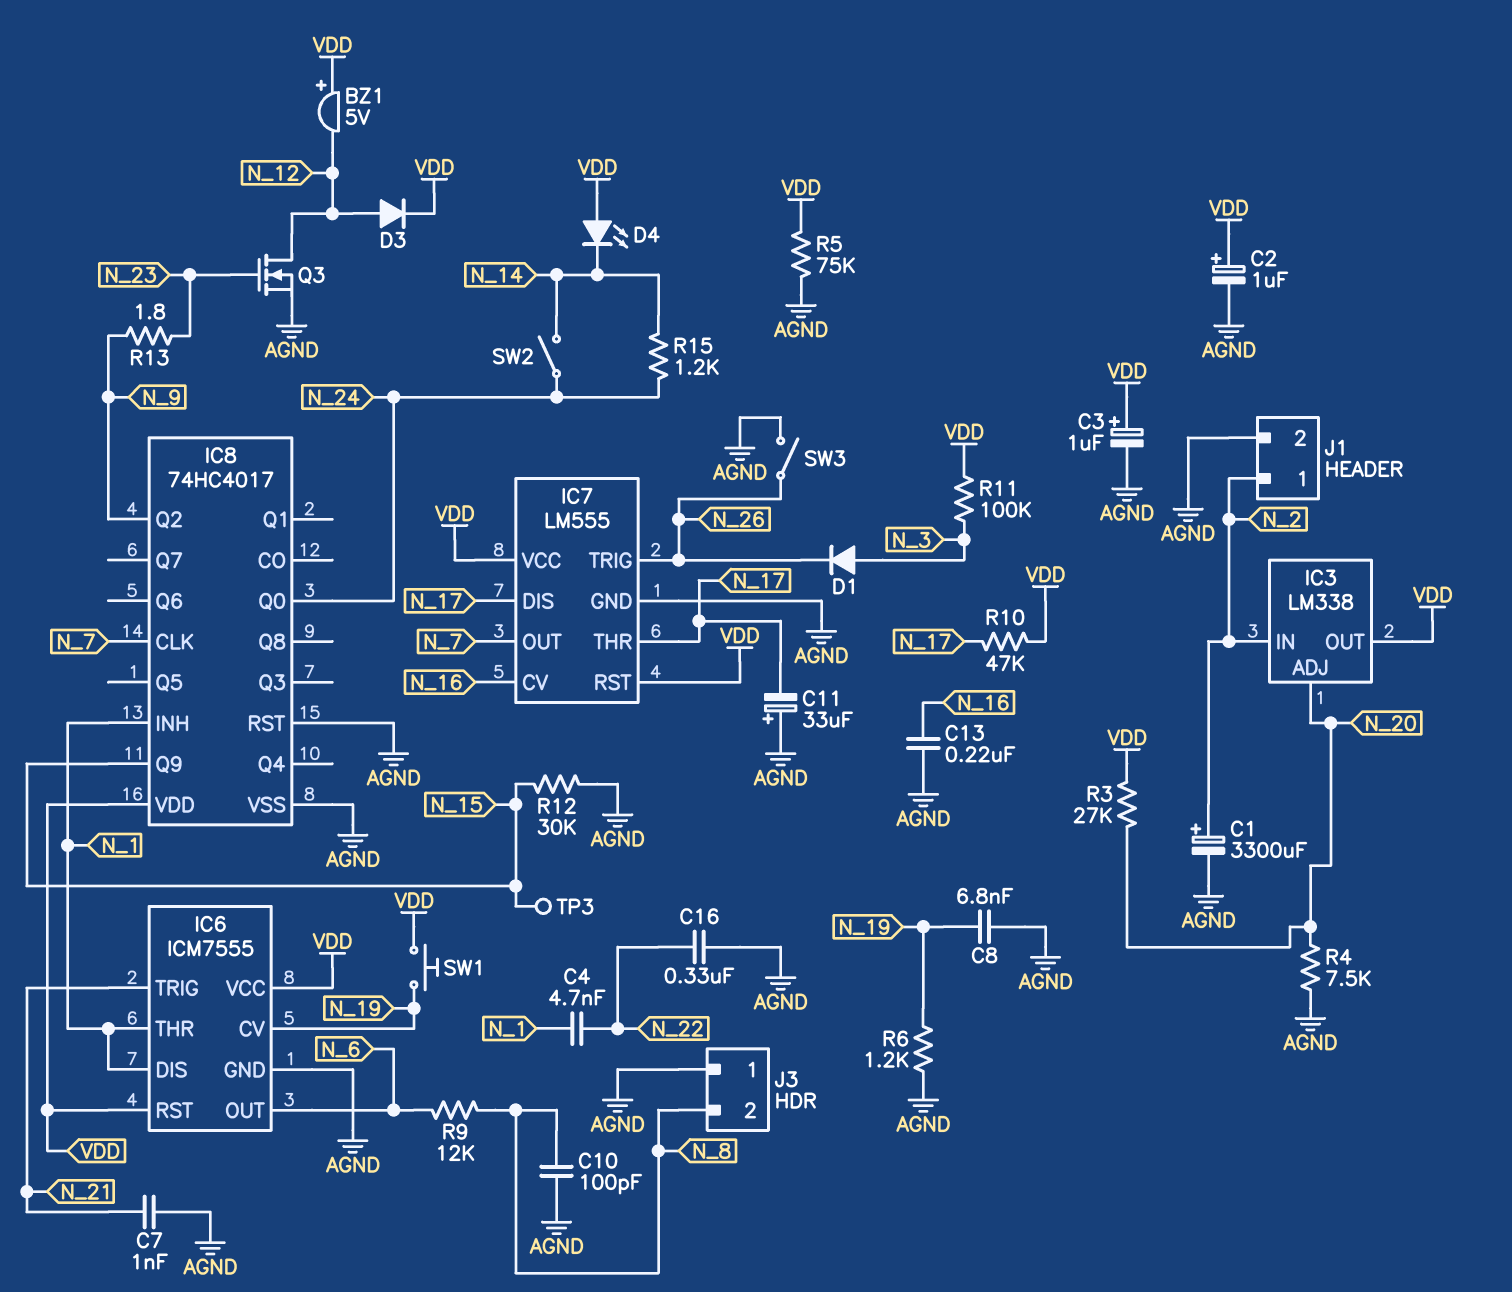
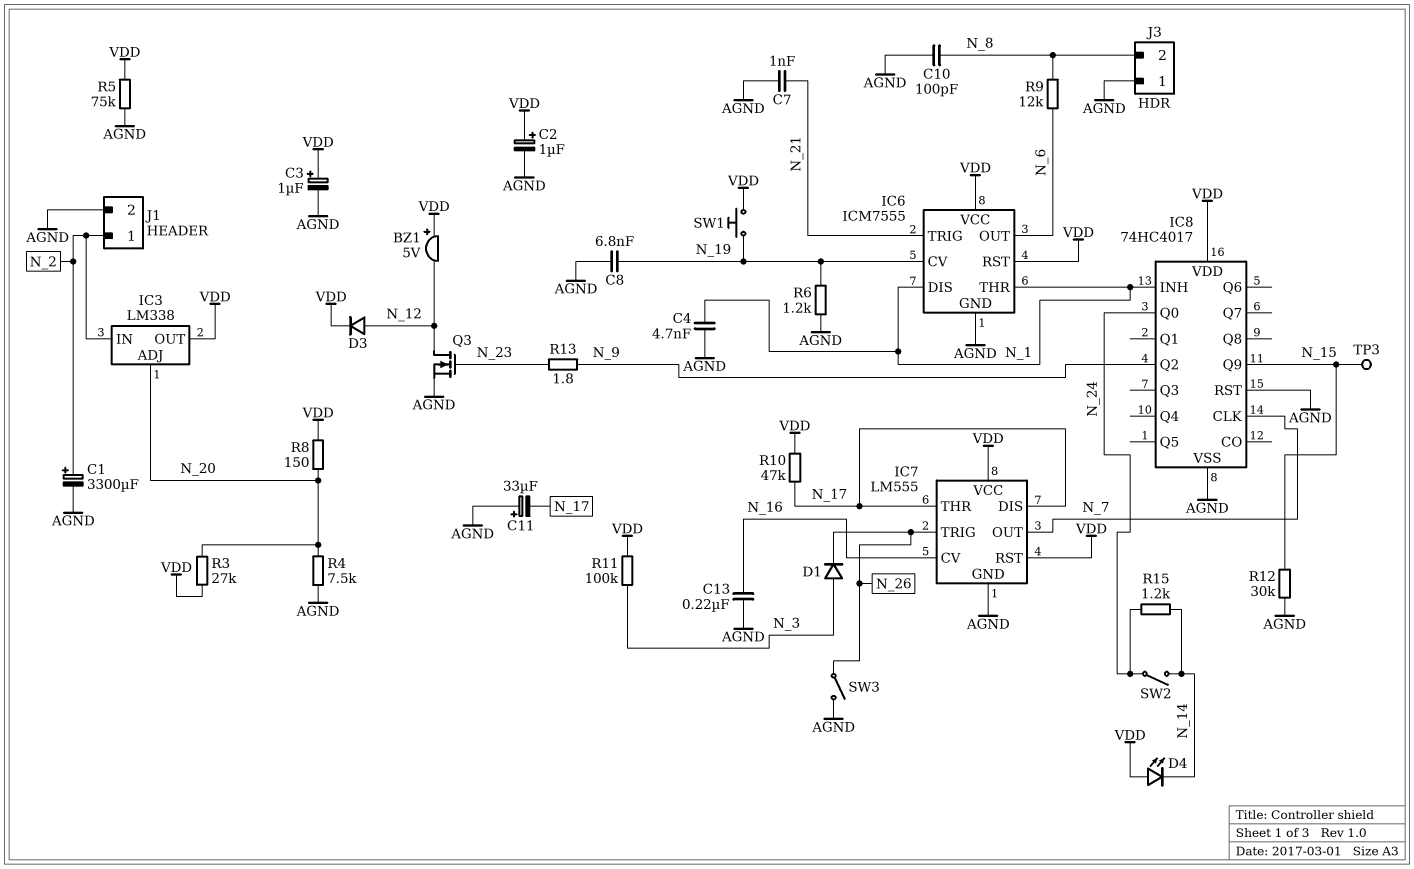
C4: 4.7nF (N_1, N_22) -> 4.7nF (AGND, N_1)
C16: 330nF (AGND, N_22) -> none
R8: none -> 150 (N_20, VDD)

